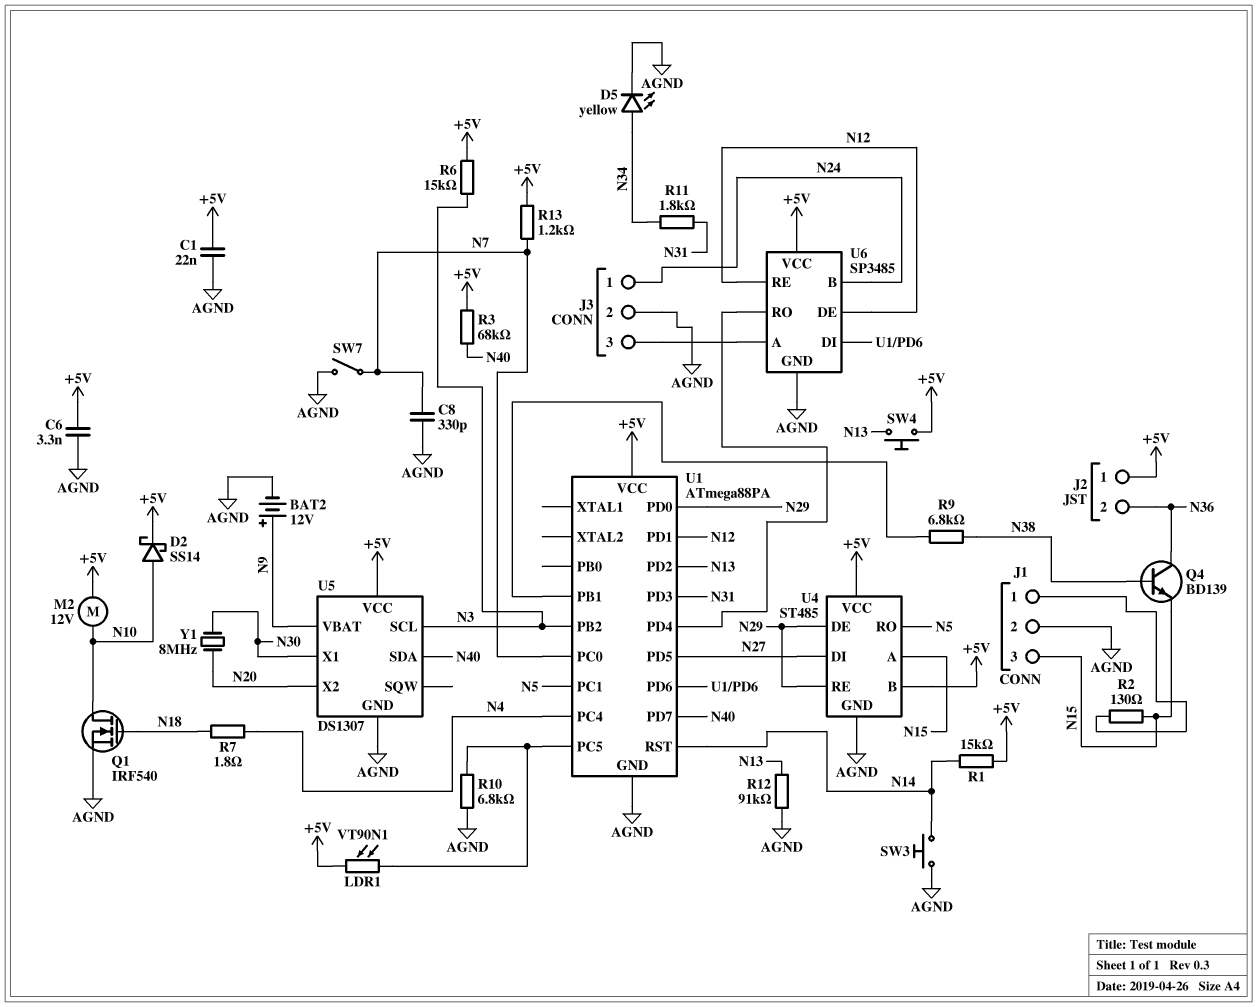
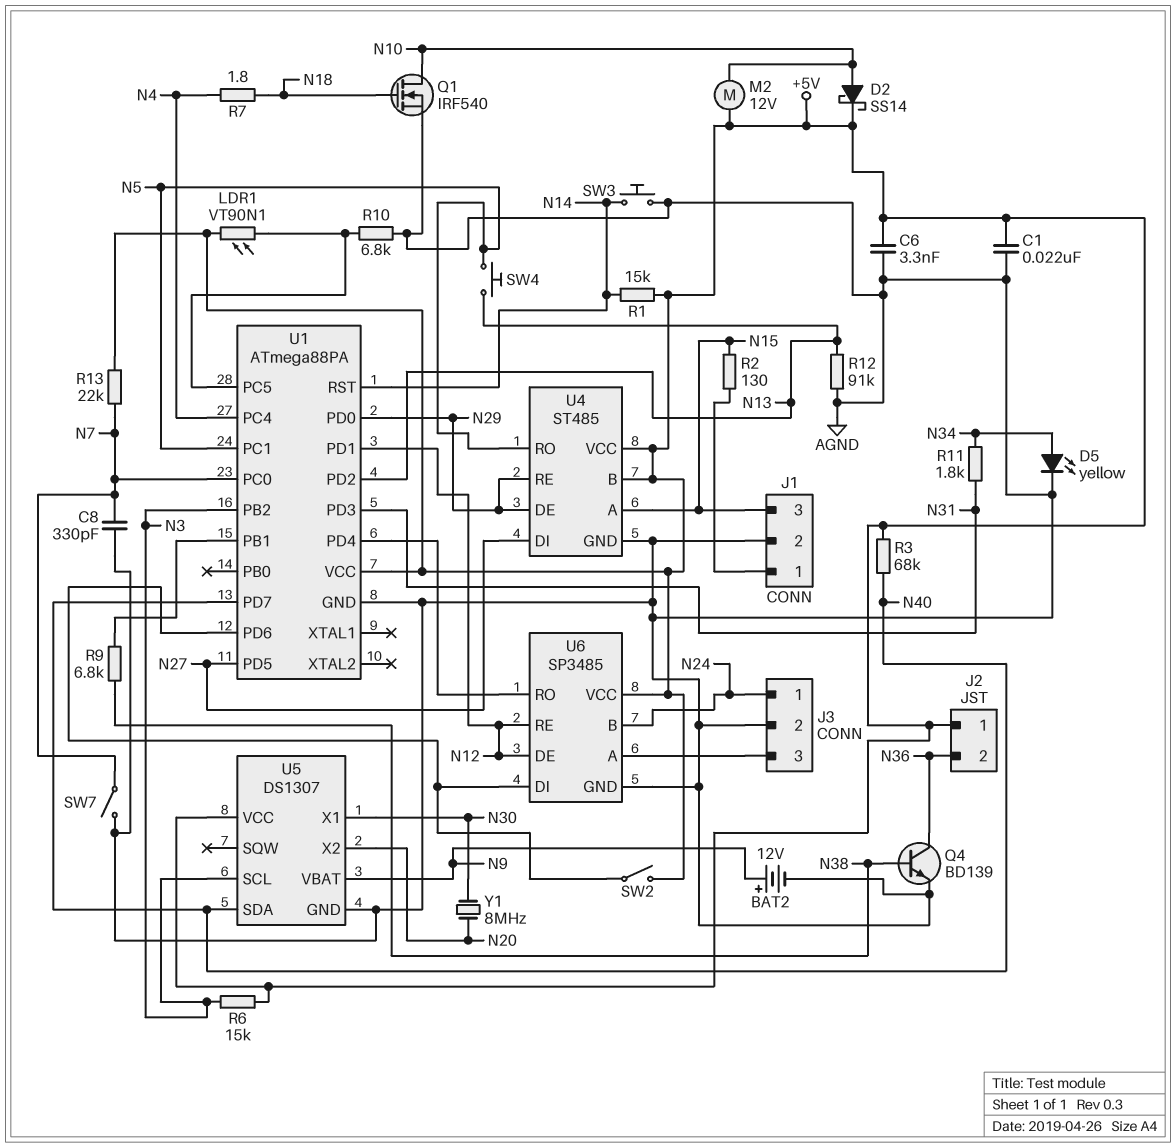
Q4: NPN BD139 (B N38, C N36, E N15) -> NPN BD139 (B N38, C N36, E AGND)
R13: 1.2k (+5V, N7) -> 22k (+5V, N7)
SW2: none -> switch (+5V, U1/PD6)
SW4: button (+5V, N13) -> button (N5, N13)

